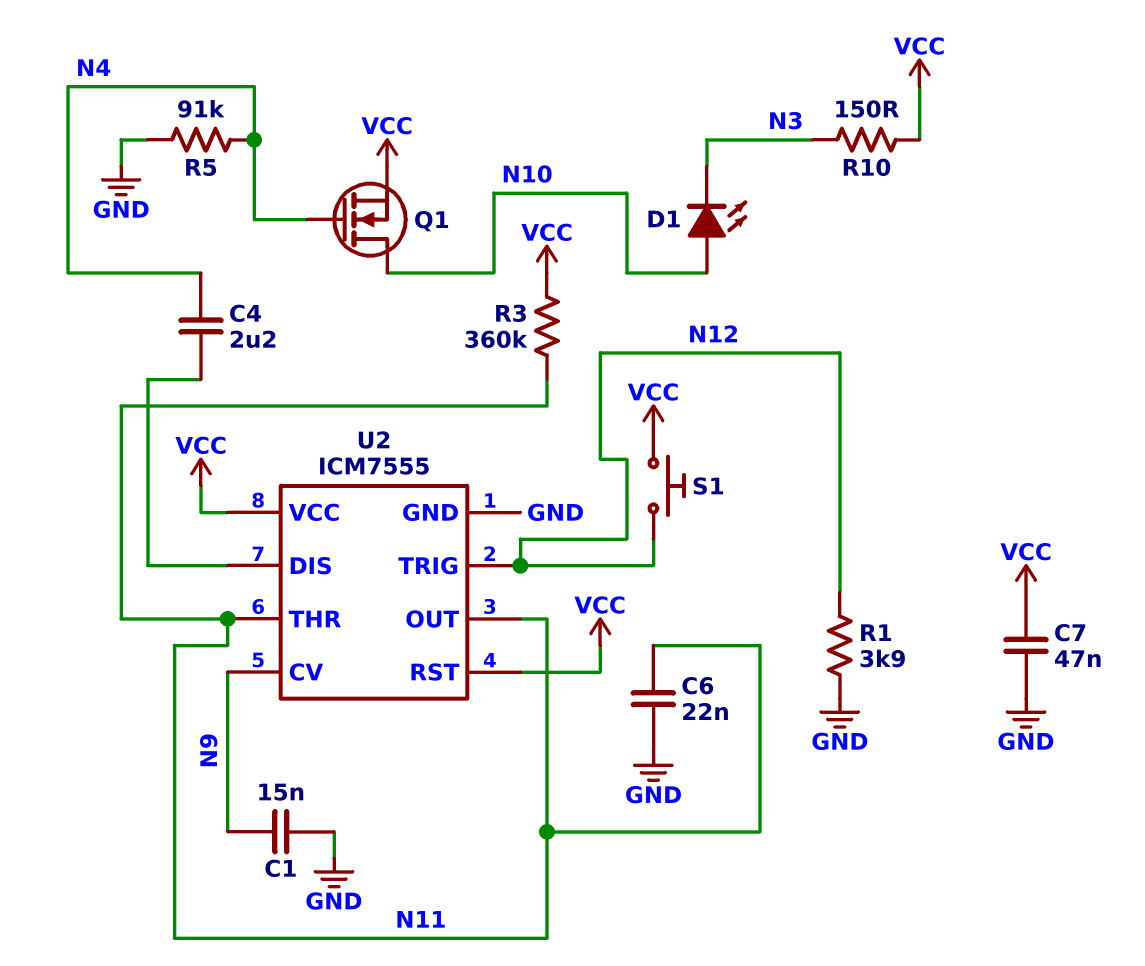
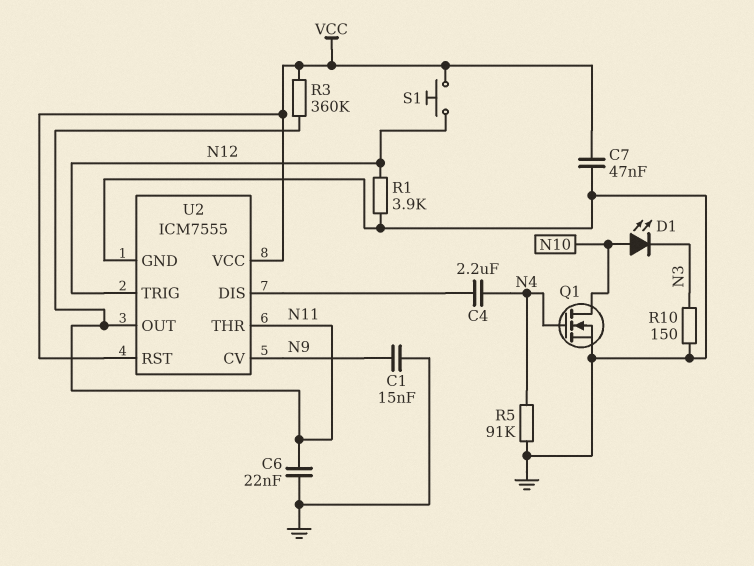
Q1: NMOS (G N4, D N10, S VCC) -> NMOS (G N4, D N10, S GND)
R10: 150 (N3, VCC) -> 150 (GND, N3)

